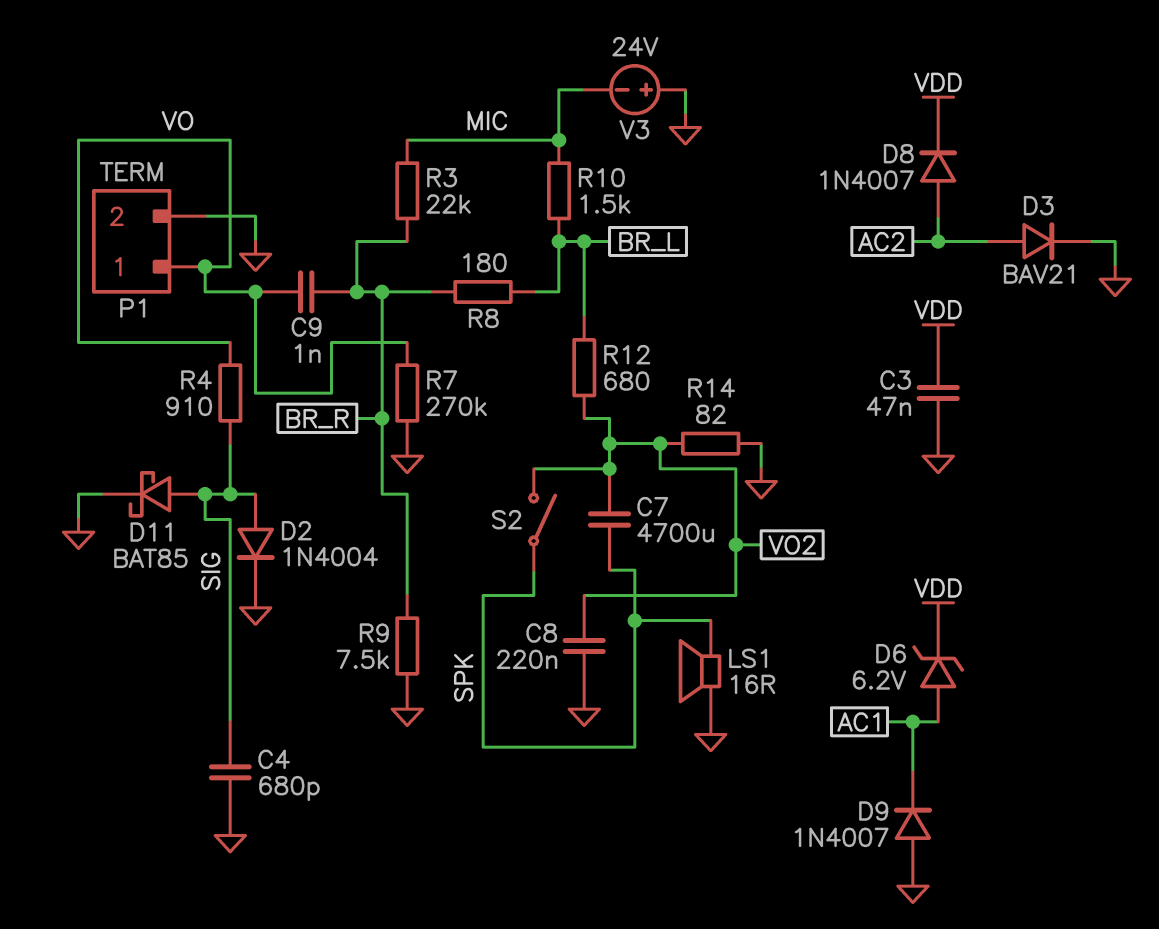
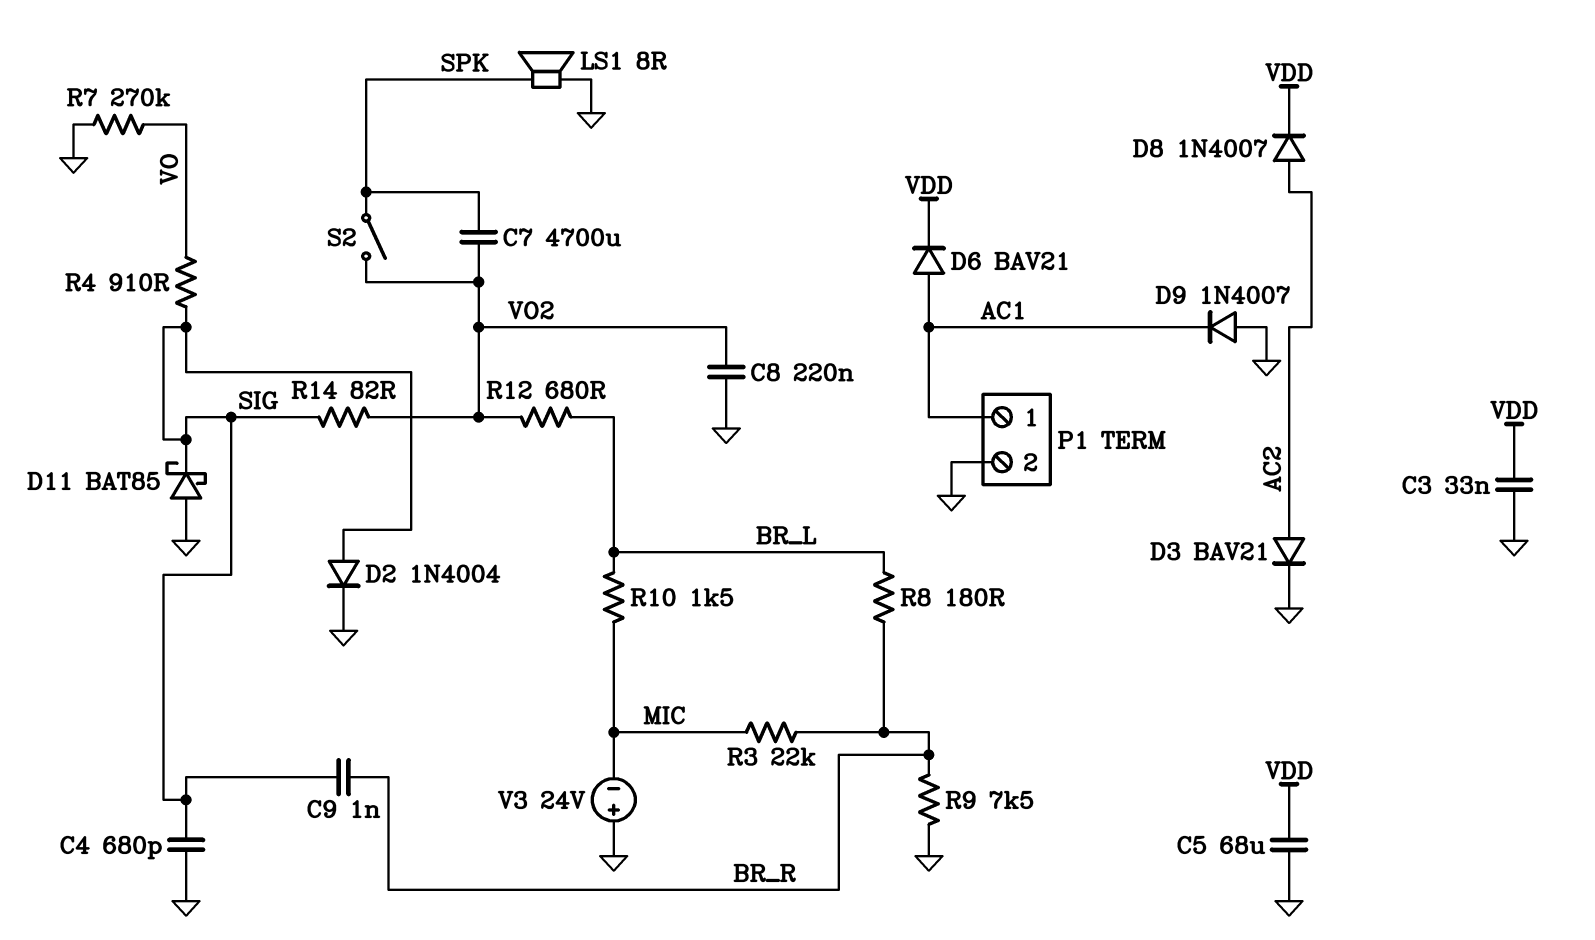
C3: 47nF (GND, VDD) -> 33nF (GND, VDD)
C5: none -> 68uF (GND, VDD)
C9: 1nF (BR_R, VO) -> 1nF (BR_R, SIG)
D6: zener 6.2V (A AC1, K VDD) -> diode BAV21 (A AC1, K VDD)
D11: schottky BAT85 (A SIG, K GND) -> schottky BAT85 (A GND, K SIG)
LS1: speaker 16R (GND, SPK) -> speaker 8R (GND, SPK)
P1 pin 1: VO -> AC1
R14: 82 (GND, VO2) -> 82 (SIG, VO2)

